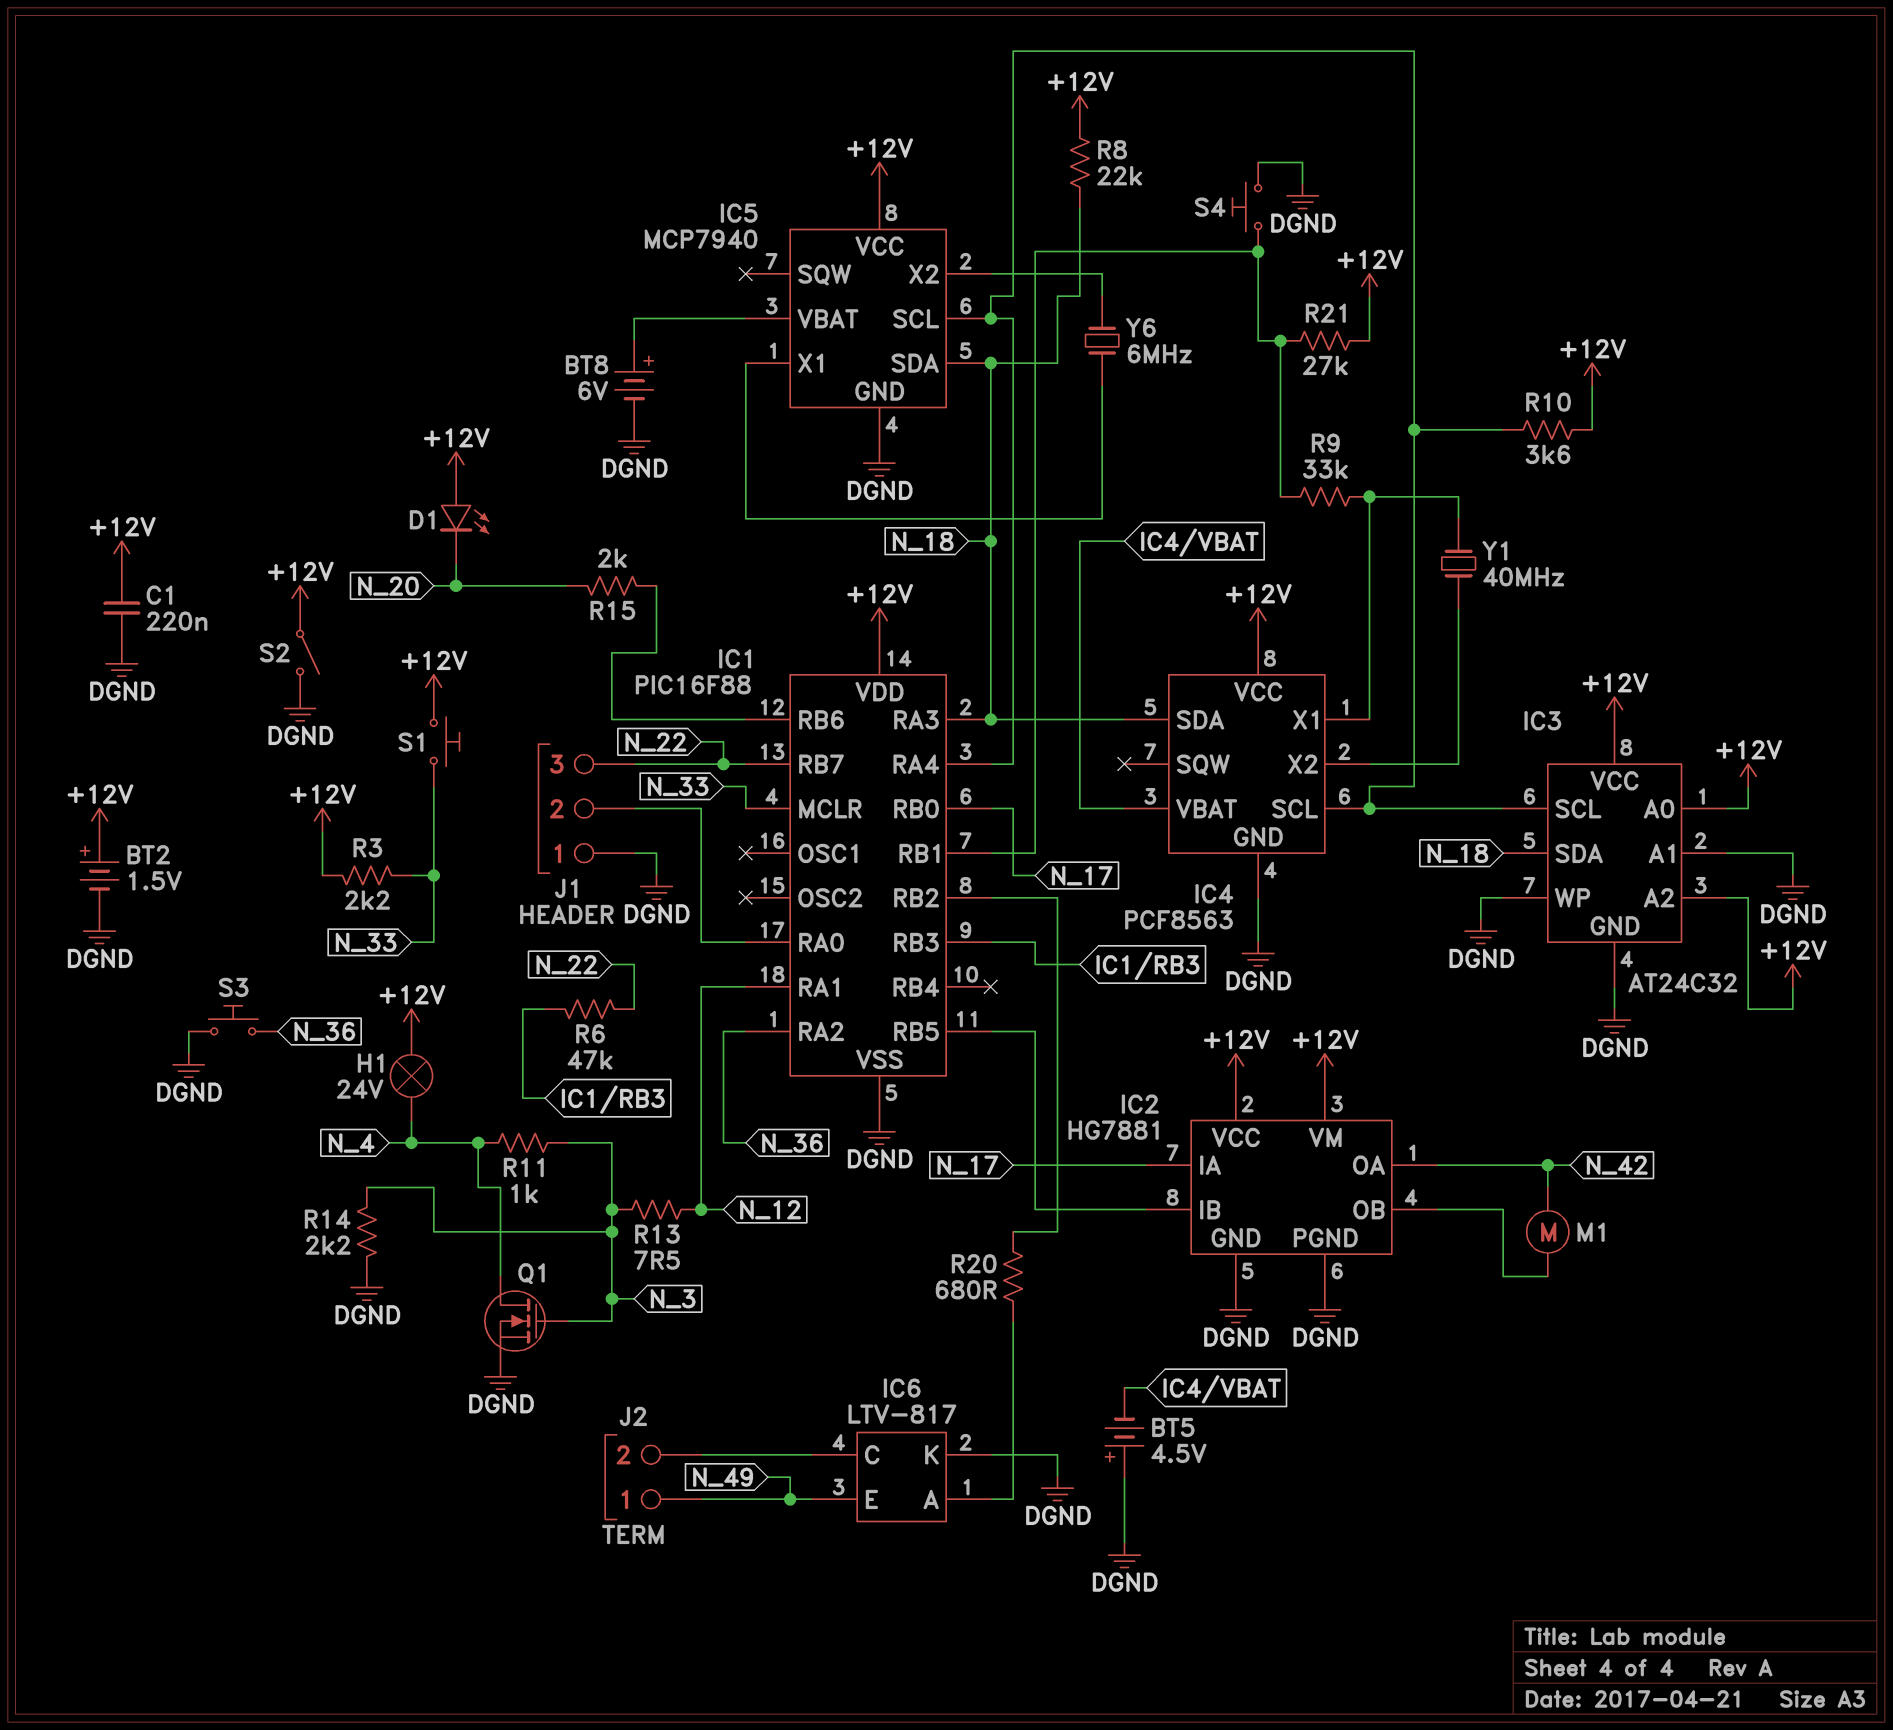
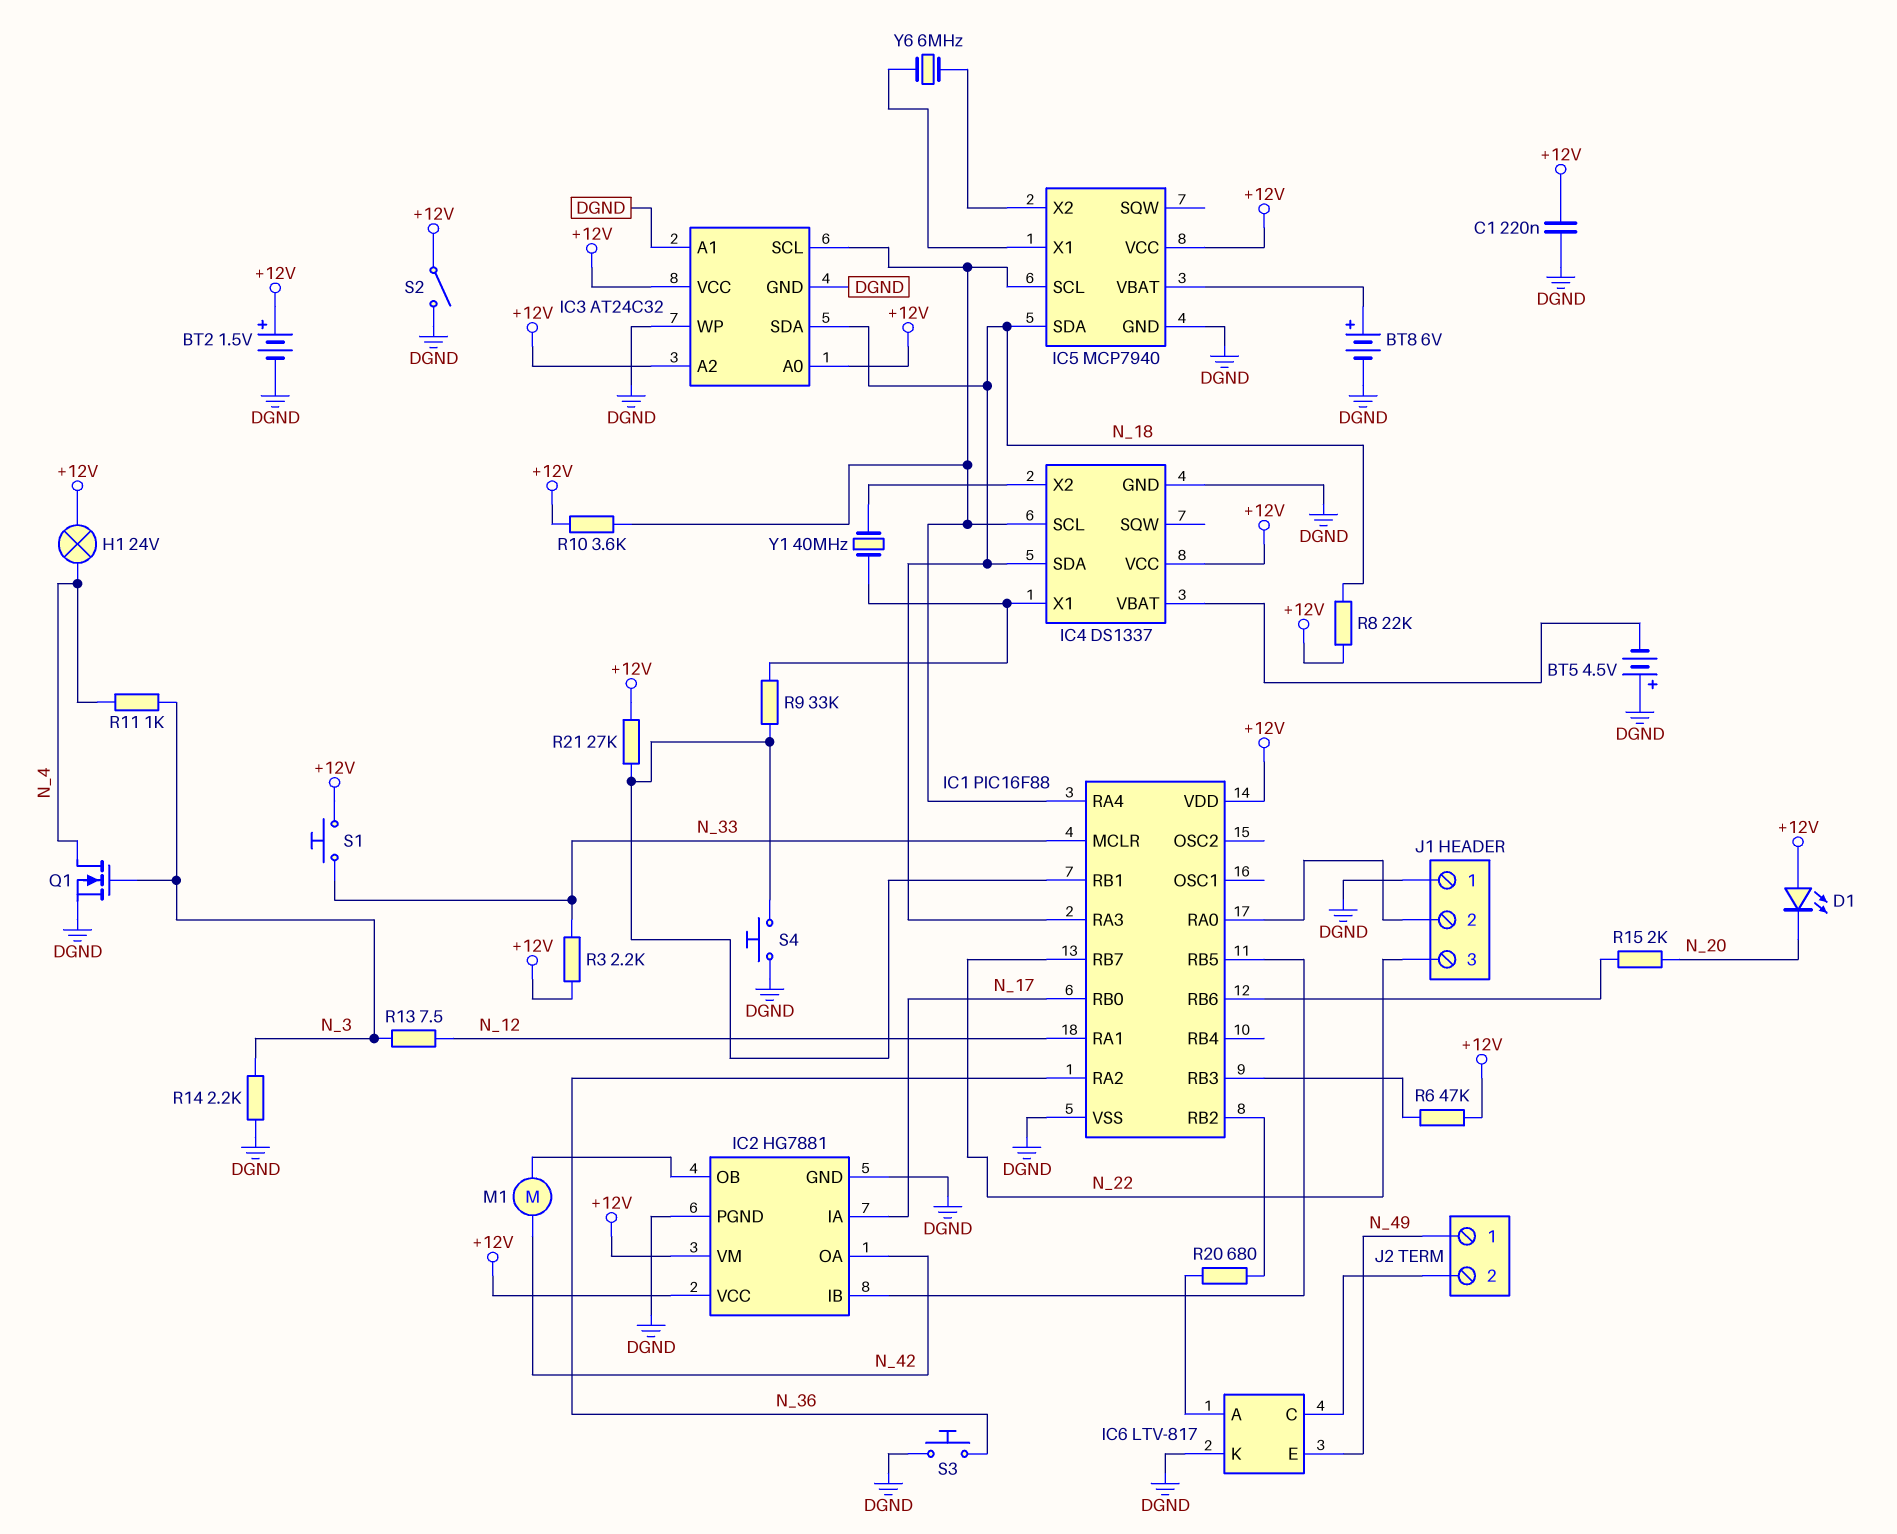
IC4: PCF8563 -> DS1337
R6: 47k (IC1/RB3, N_22) -> 47k (+12V, IC1/RB3)

